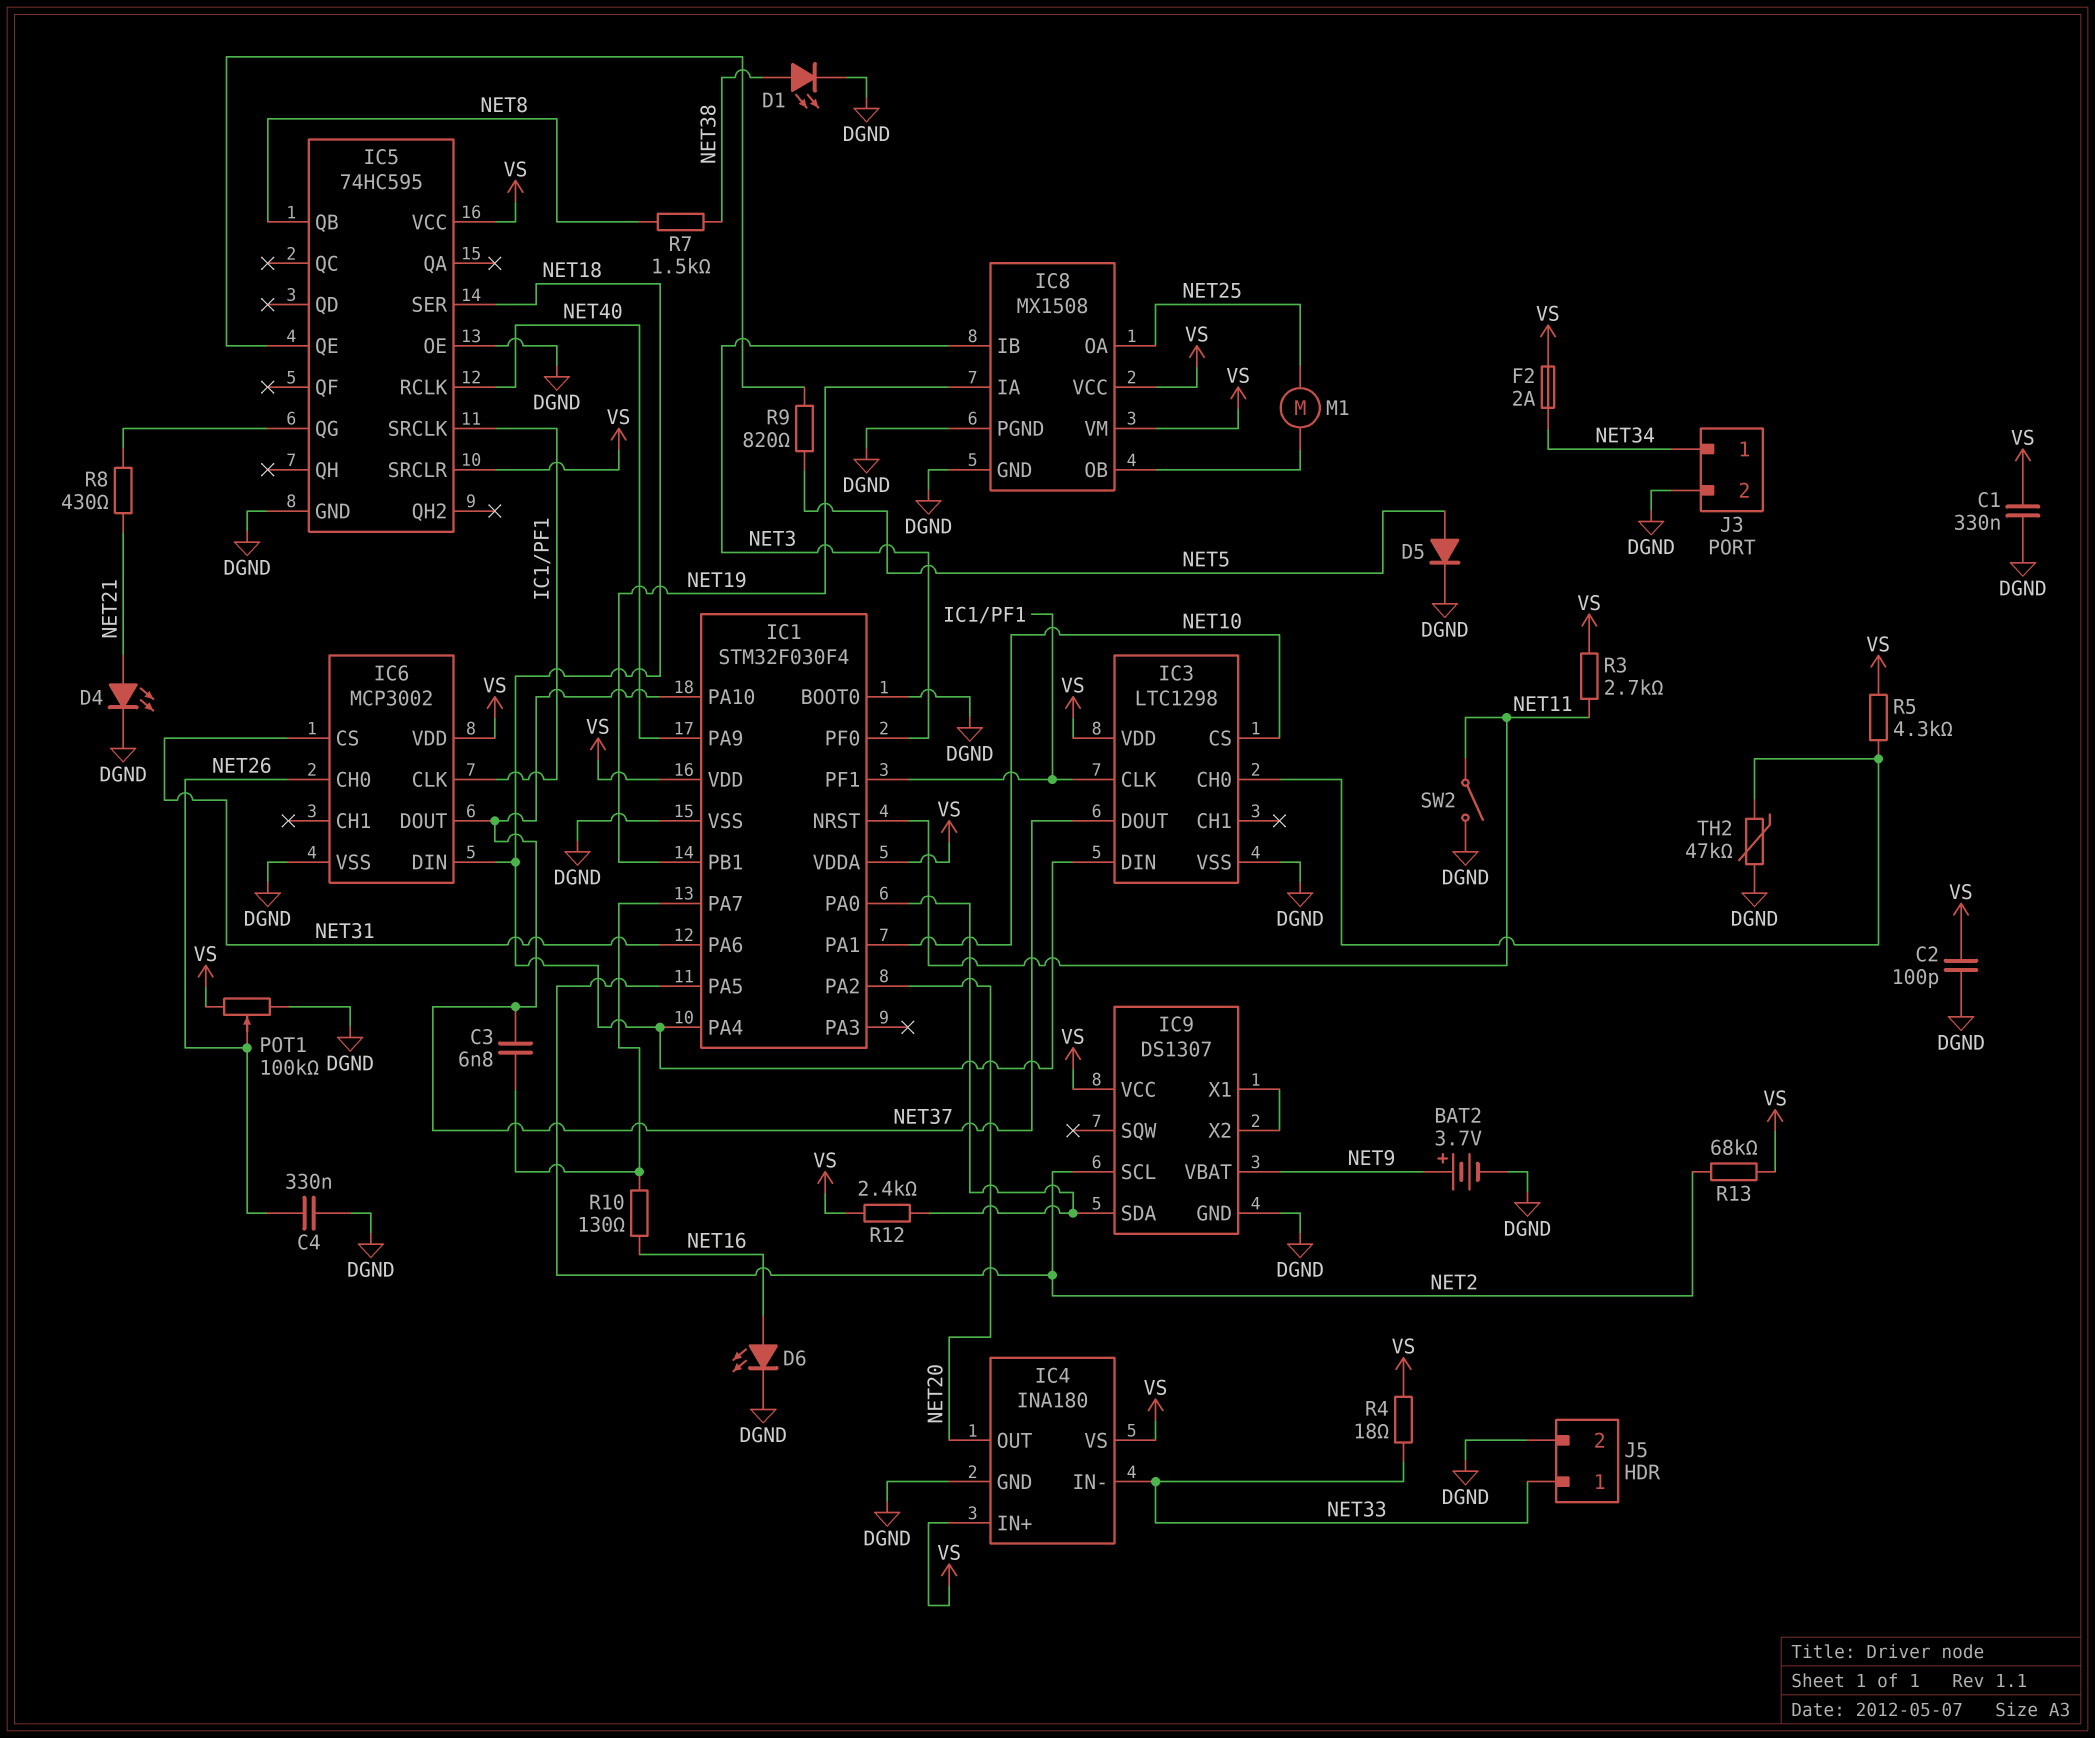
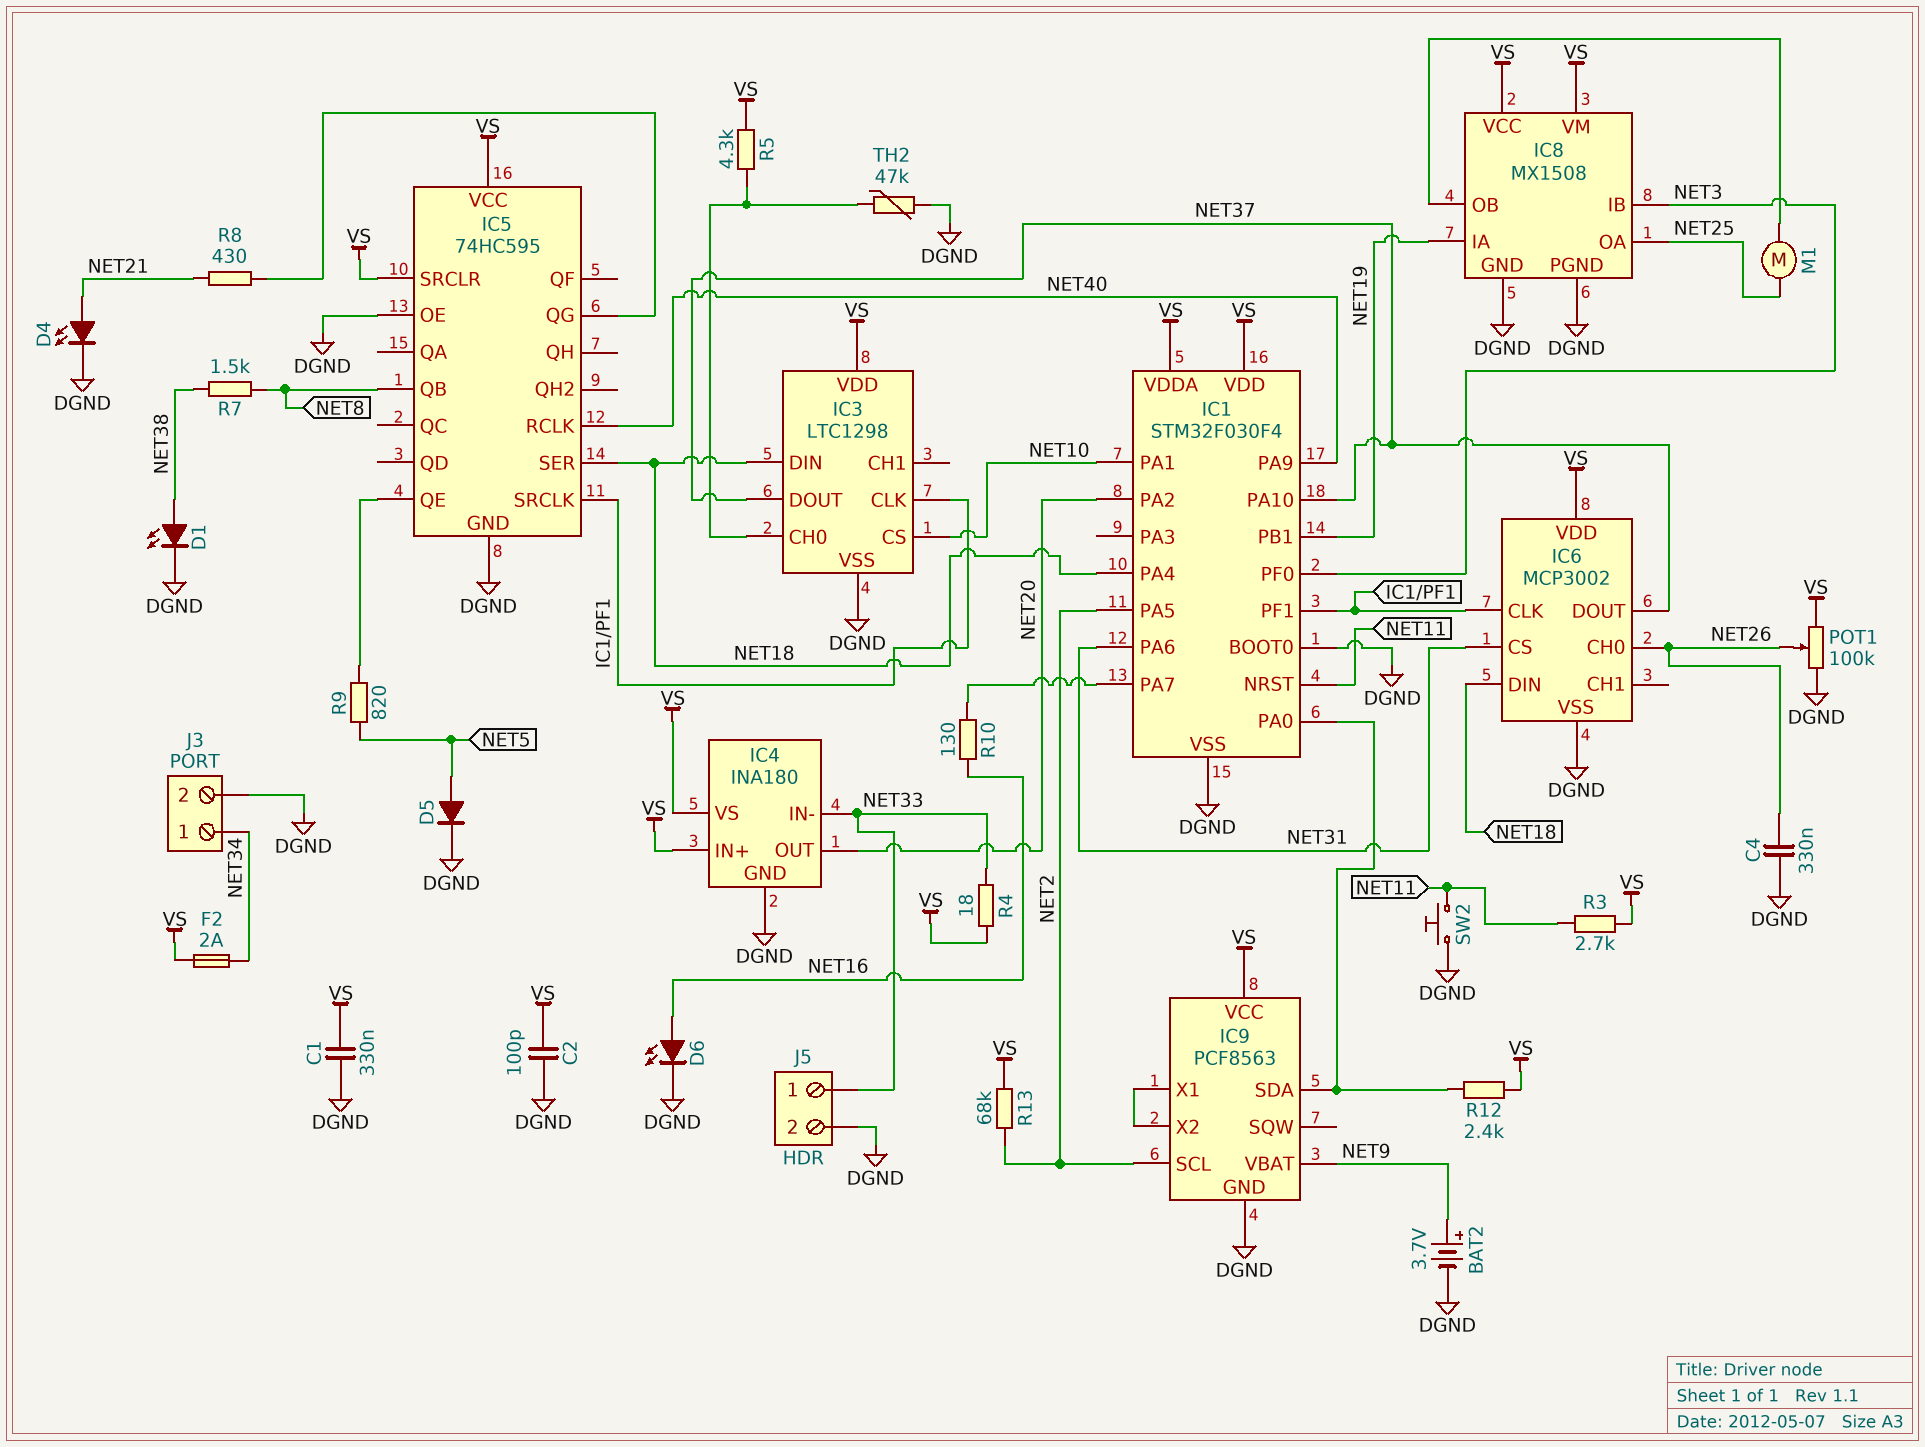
C3: 6.8nF (IC1/PA7, NET37) -> none
IC9: DS1307 -> PCF8563
SW2: switch (DGND, NET11) -> button (DGND, NET11)

